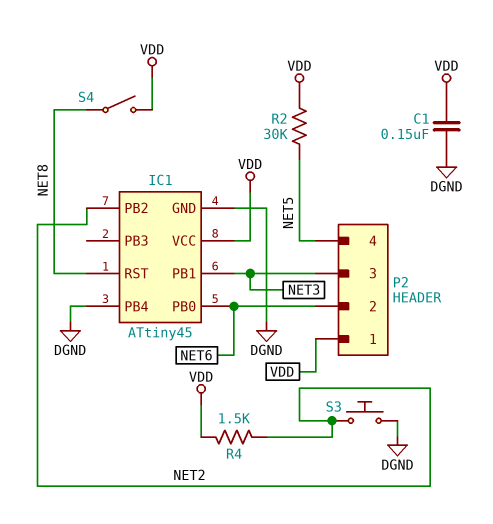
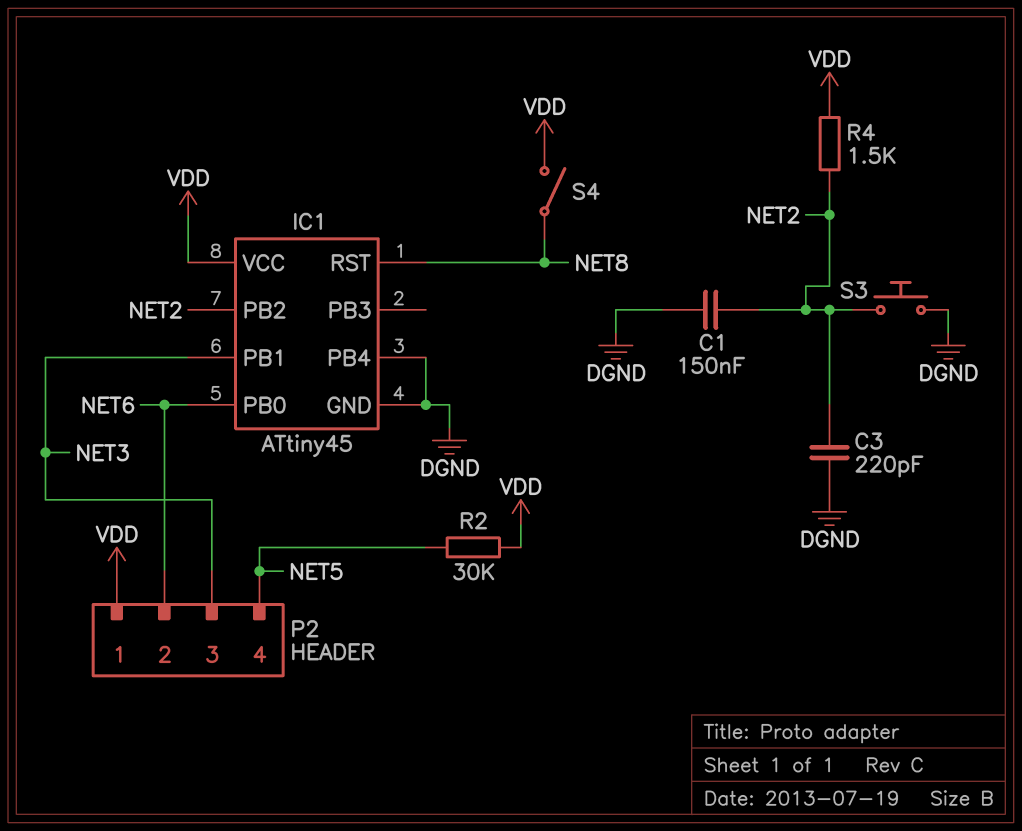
C1: 150nF (DGND, VDD) -> 150nF (DGND, NET2)
C3: none -> 220pF (DGND, NET2)

